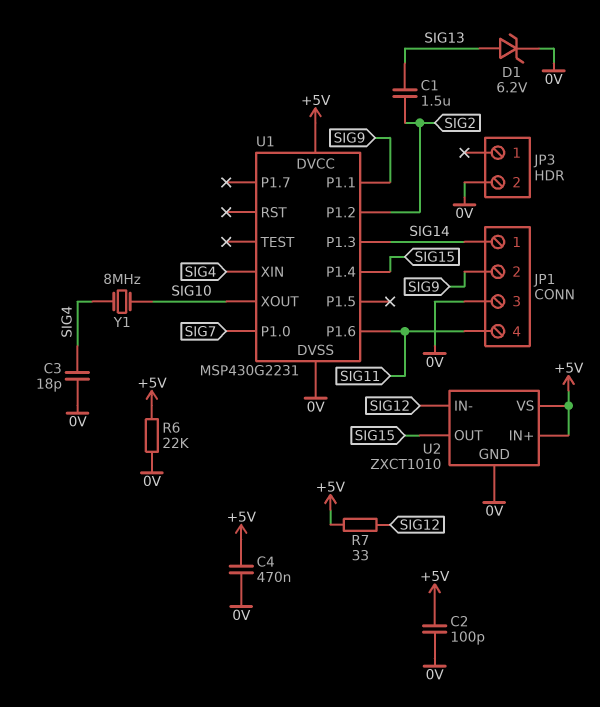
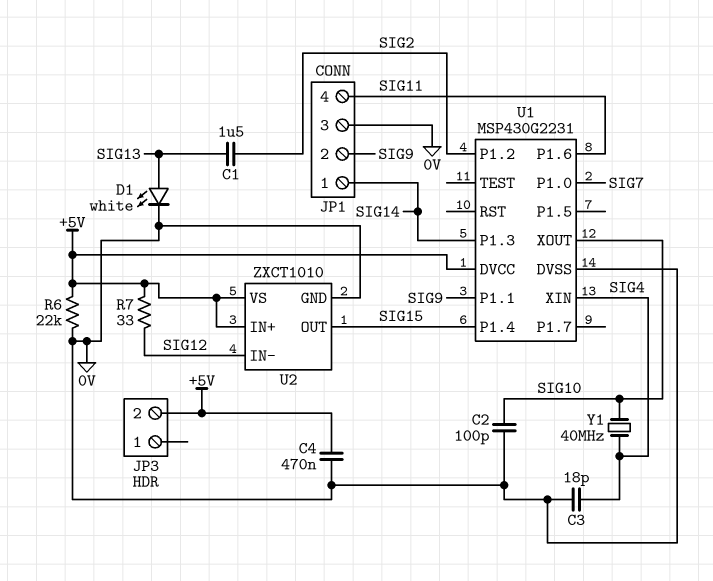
C2: 100pF (+5V, 0V) -> 100pF (0V, SIG10)
D1: zener 6.2V (A SIG13, K 0V) -> LED white (A SIG13, K 0V)
JP3 pin 2: 0V -> +5V
Y1: 8MHz (SIG4, SIG10) -> 40MHz (SIG4, SIG10)

